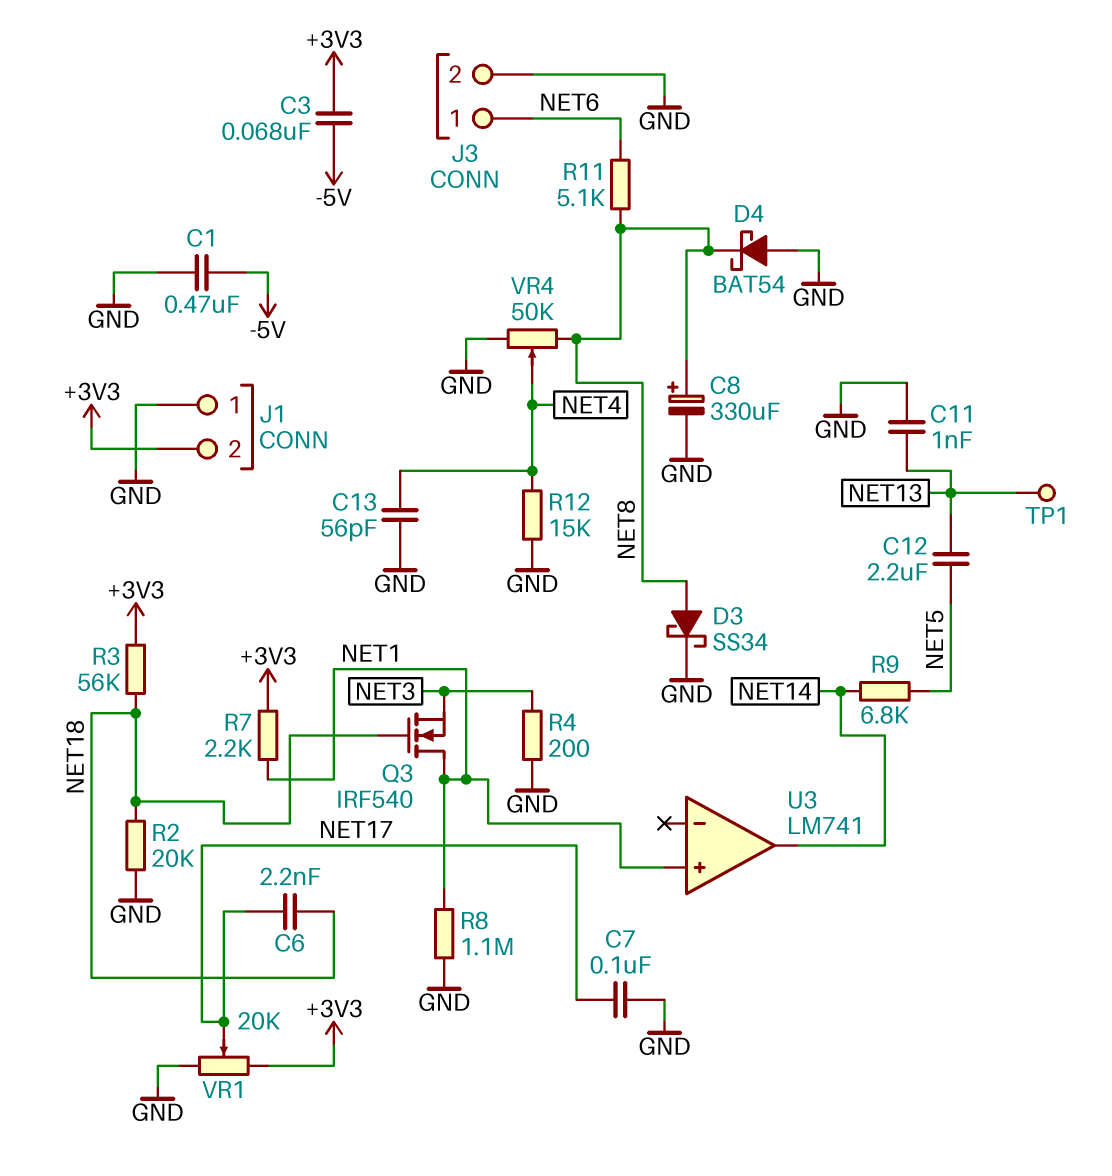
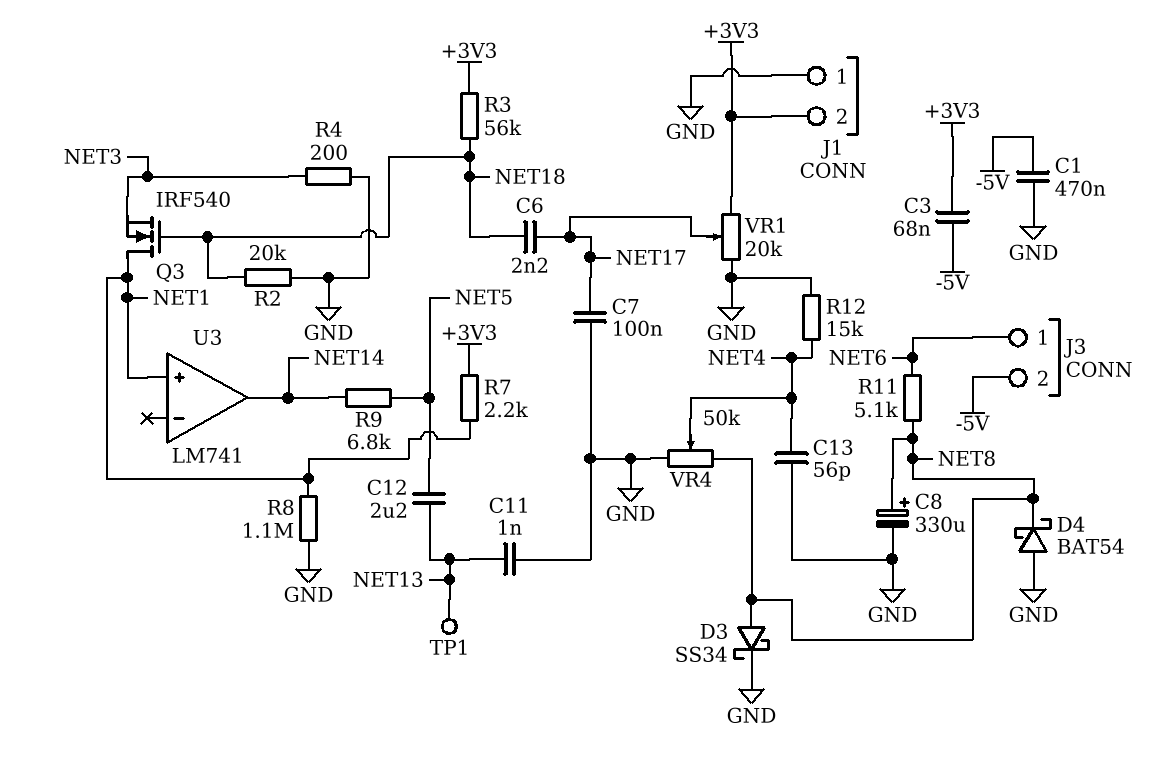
J3 pin 2: GND -> -5V

